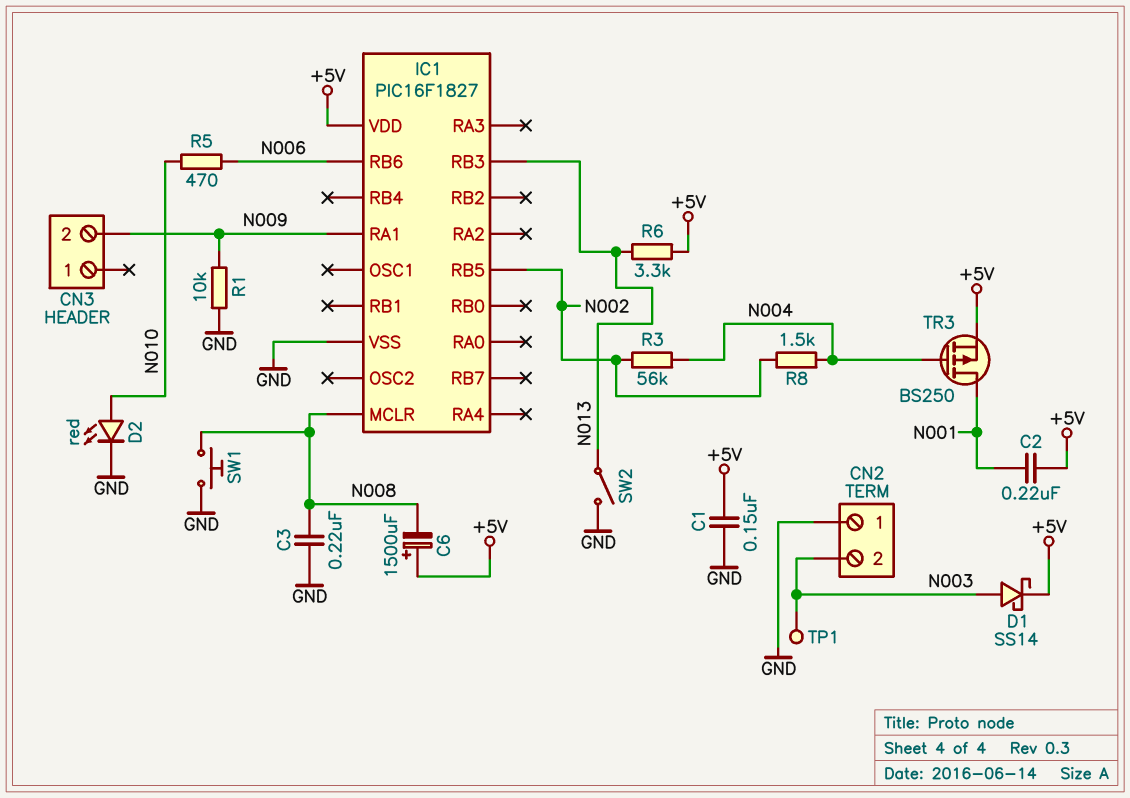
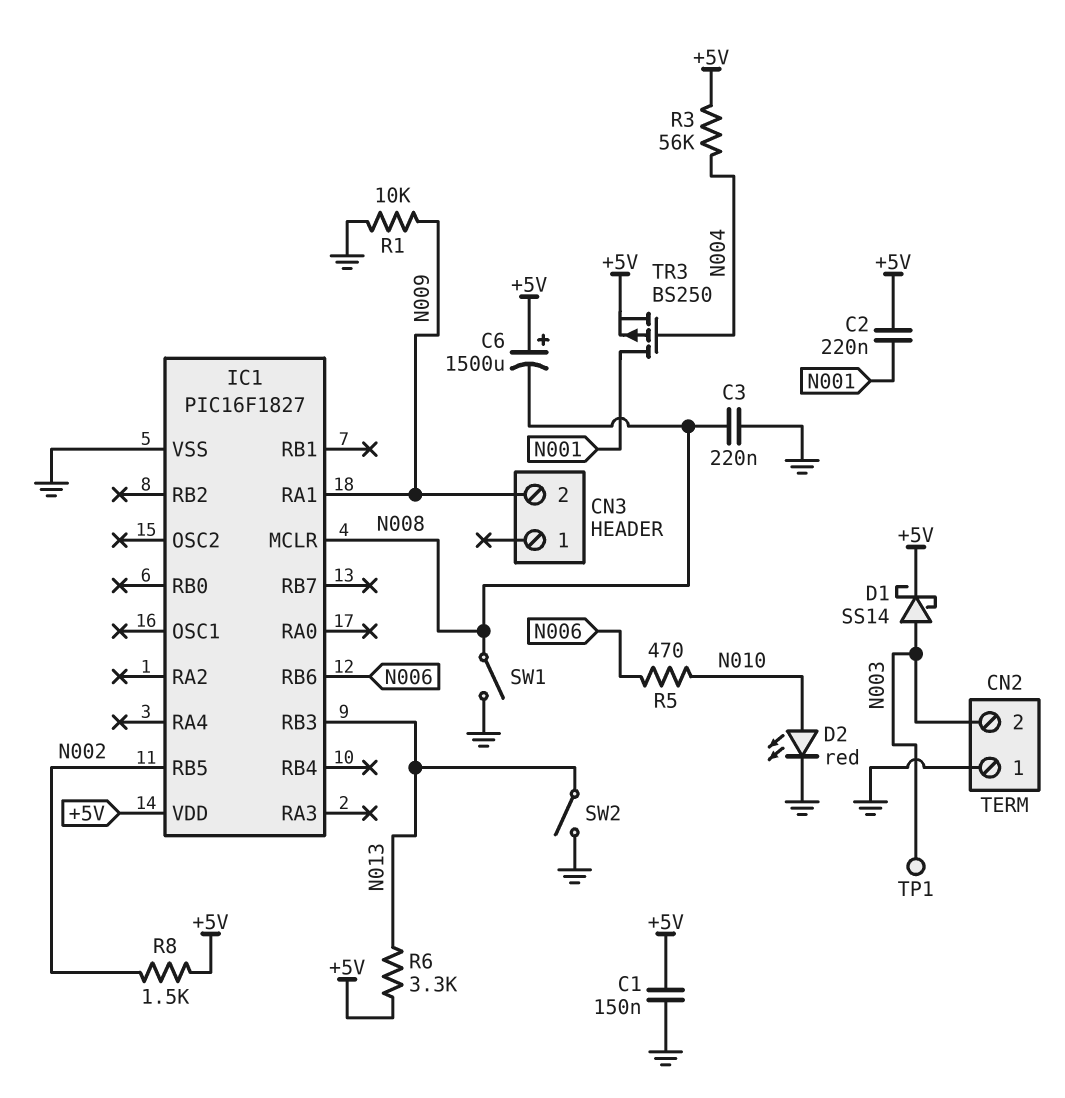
R3: 56k (N002, N004) -> 56k (+5V, N004)
R8: 1.5k (N002, N004) -> 1.5k (+5V, N002)
SW1: button (GND, N008) -> switch (GND, N008)

